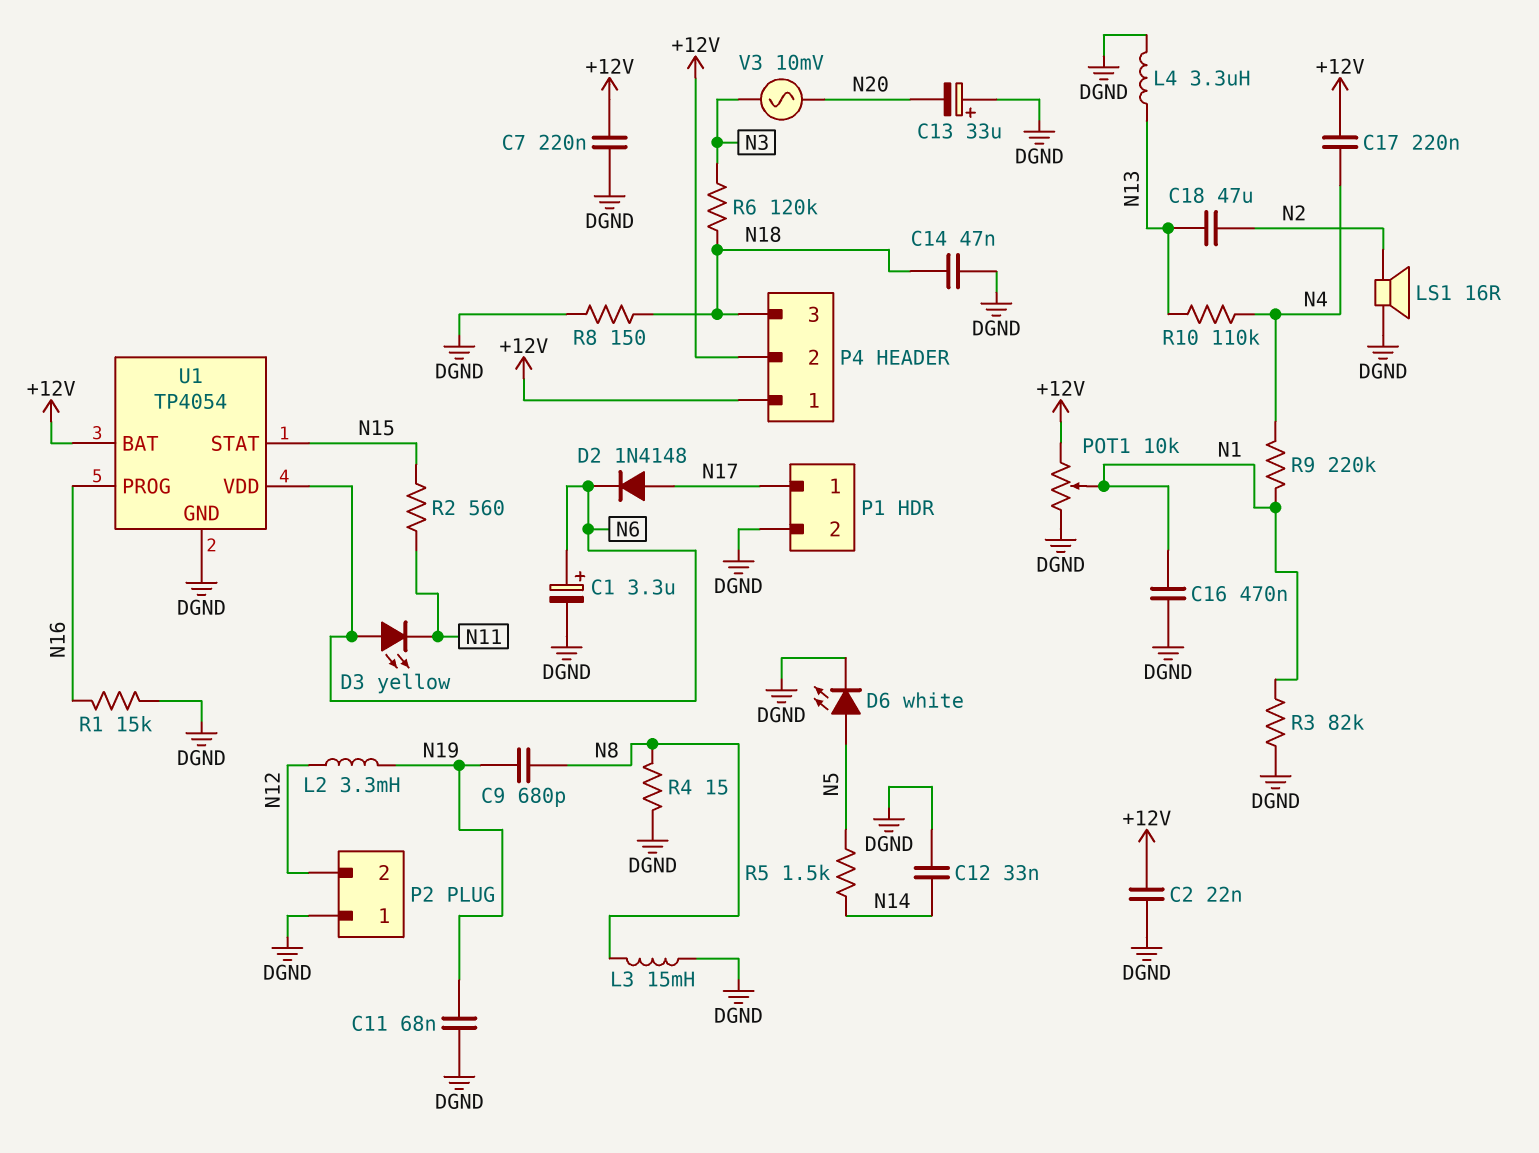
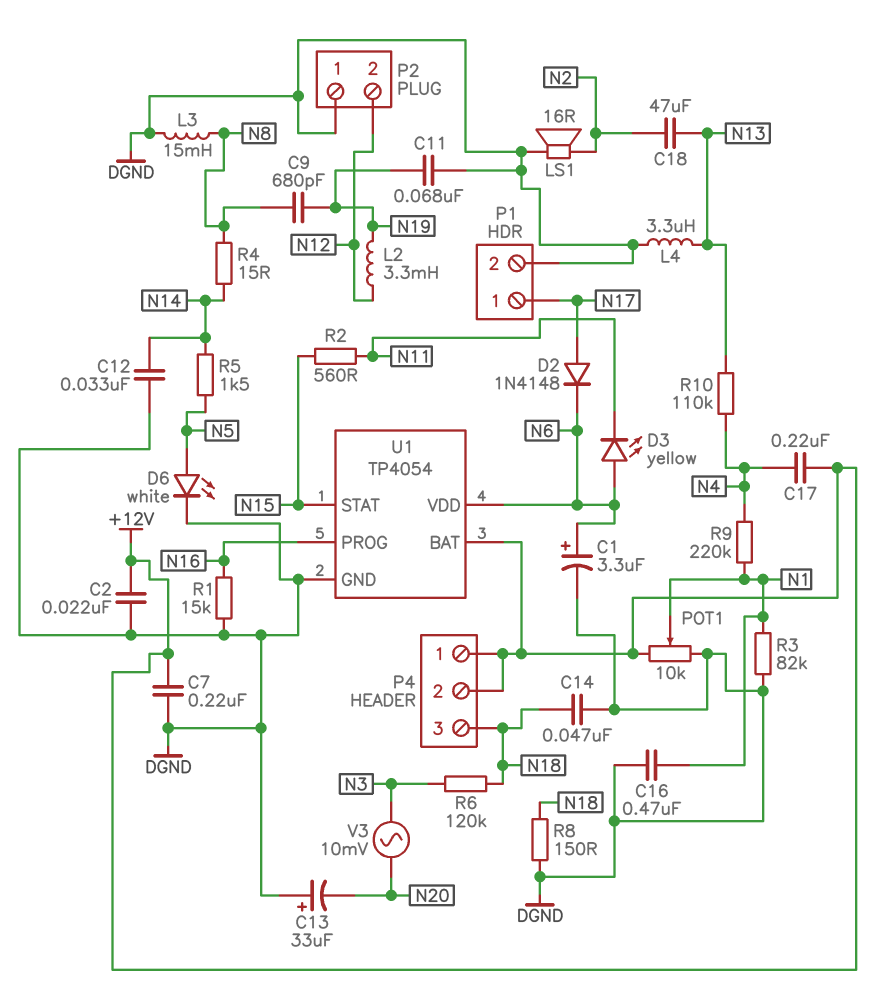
R4: 15 (DGND, N8) -> 15 (N8, N14)

